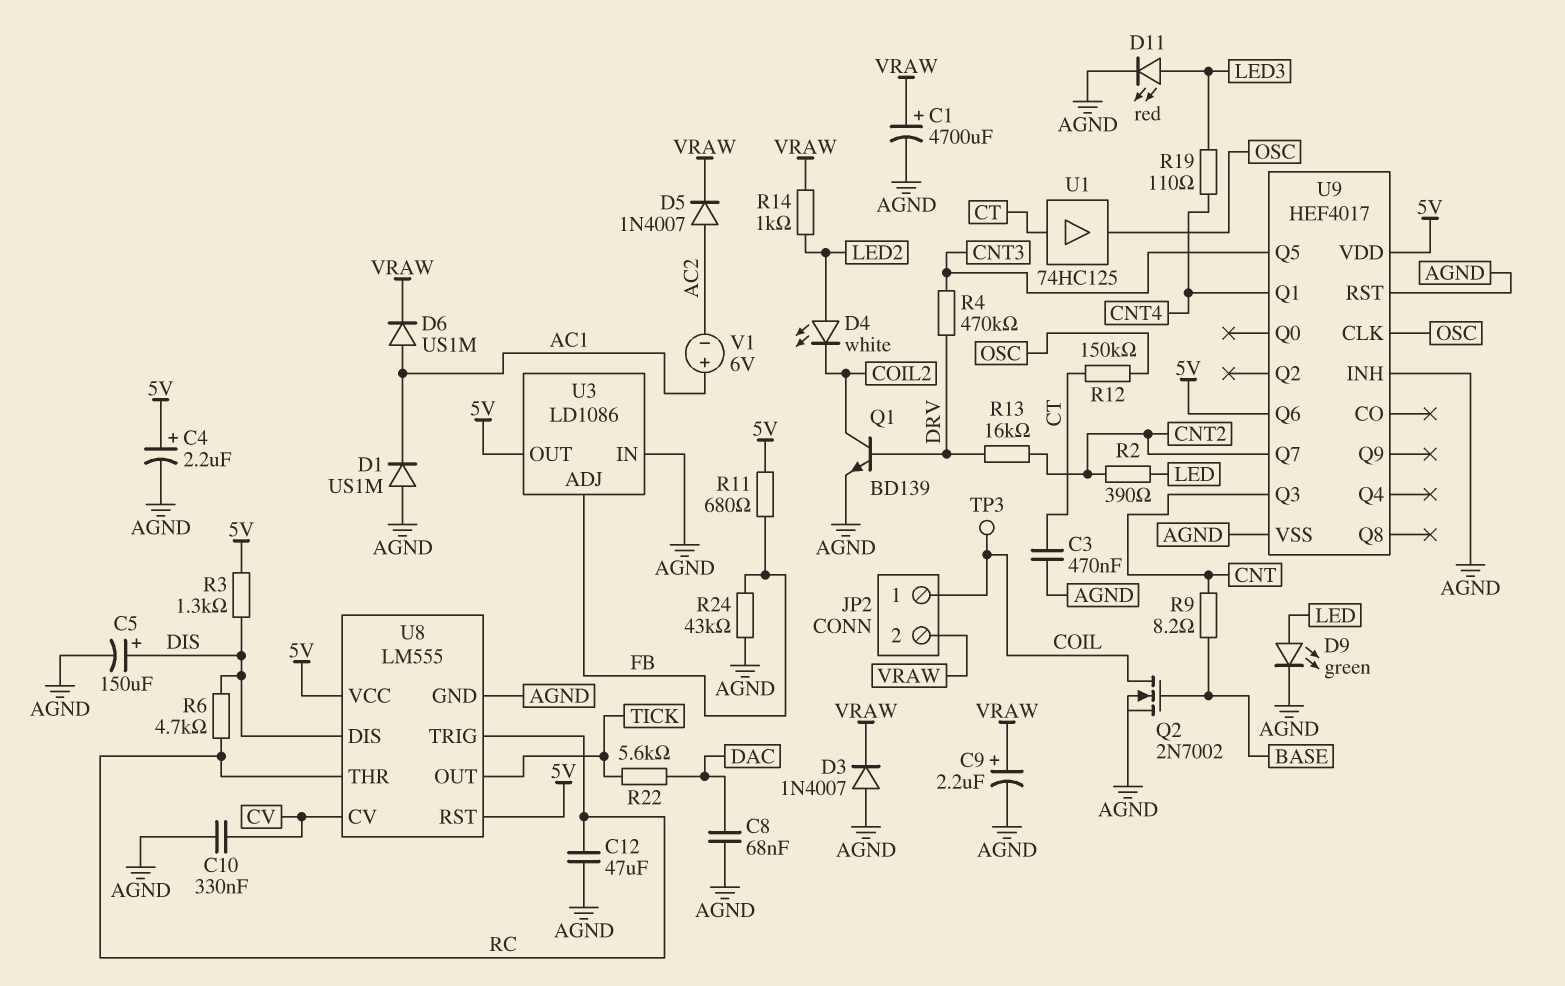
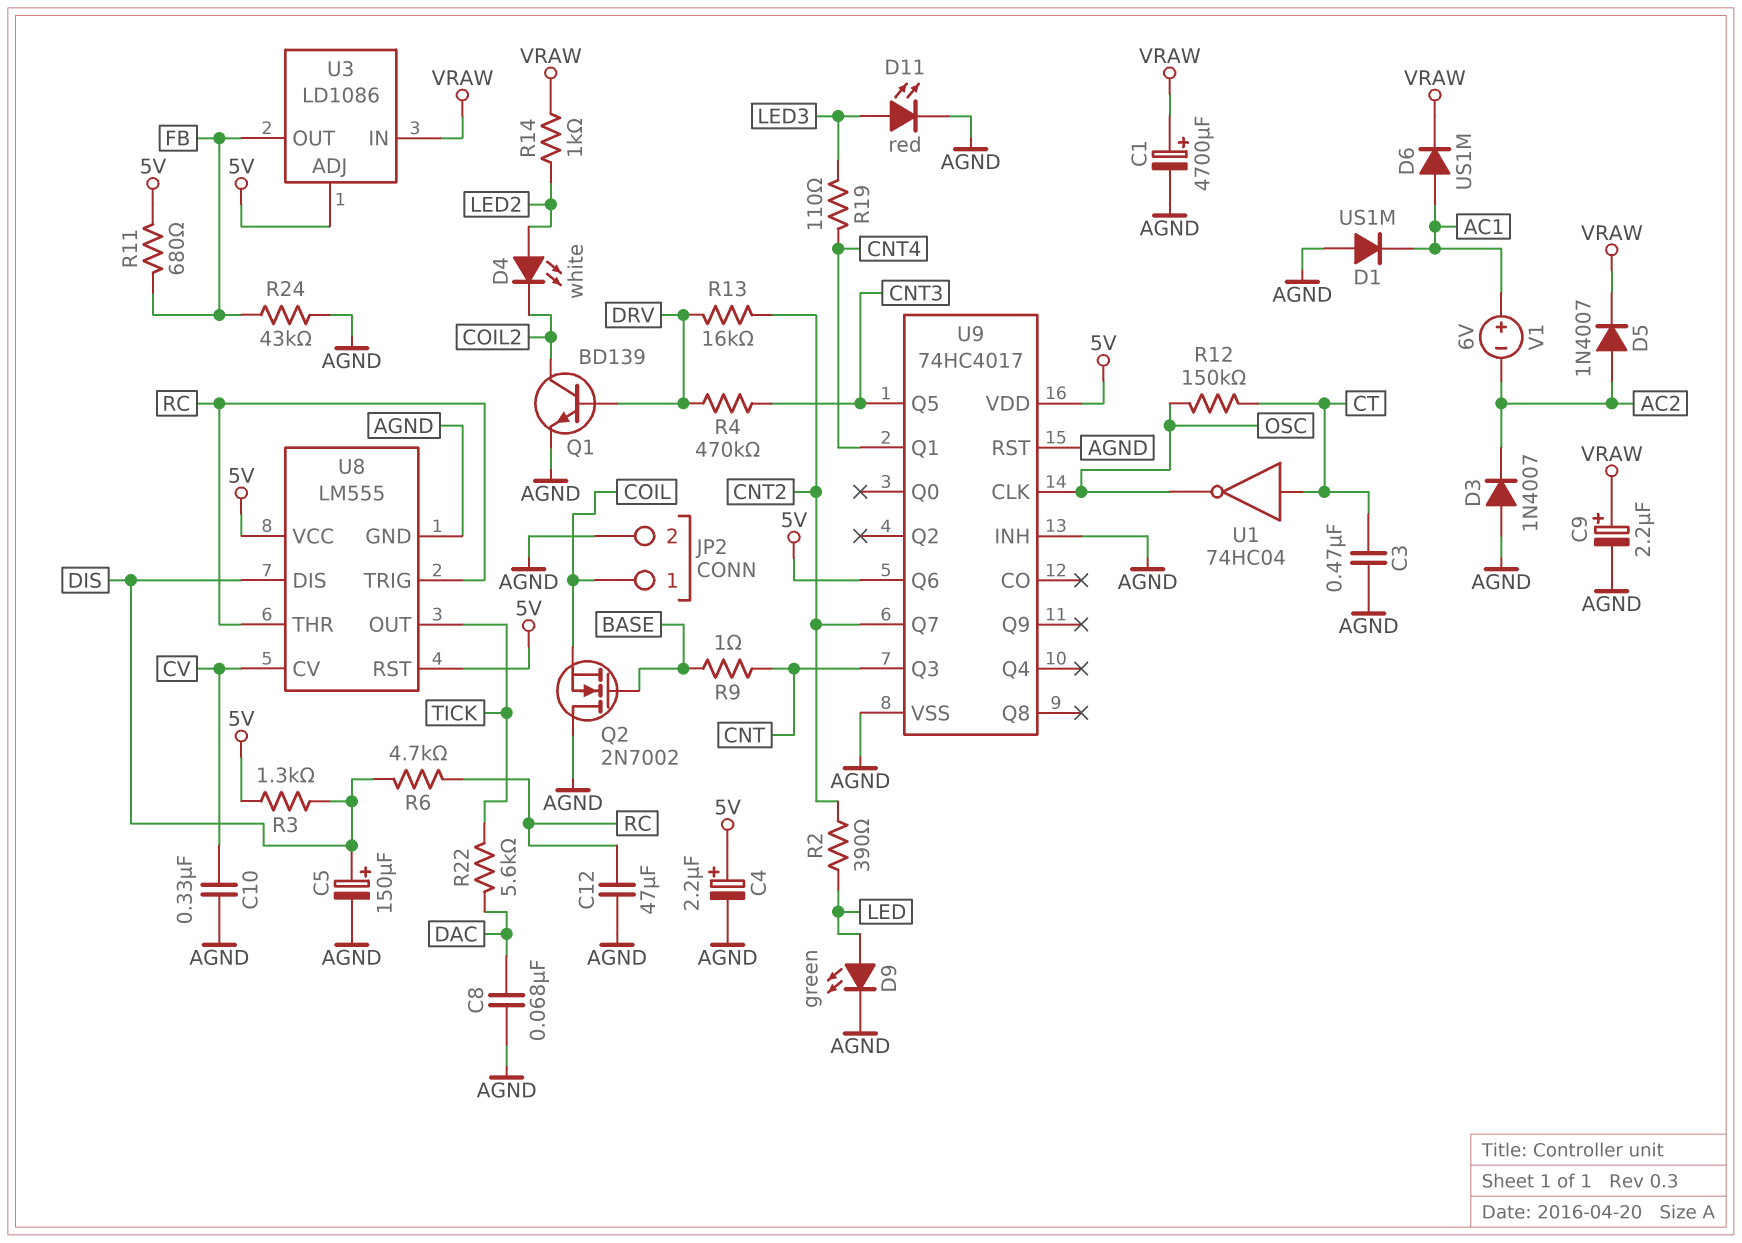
D3: diode 1N4007 (A AGND, K VRAW) -> diode 1N4007 (A AGND, K AC2)
JP2 pin 2: VRAW -> AGND
Q2: NMOS 2N7002 (G BASE, D COIL, S AGND) -> NMOS 2N7002 (G BASE, D AGND, S COIL)
R9: 8.2 (BASE, CNT) -> 1 (BASE, CNT)
TP3: test point (COIL) -> none
U1: buffer 74HC125 (in CT, out OSC) -> NOT 74HC04 (in CT, out OSC)
U3 pin ADJ: FB -> 5V
U3 pin IN: AGND -> VRAW
U3 pin OUT: 5V -> FB
U9: HEF4017 -> 74HC4017

